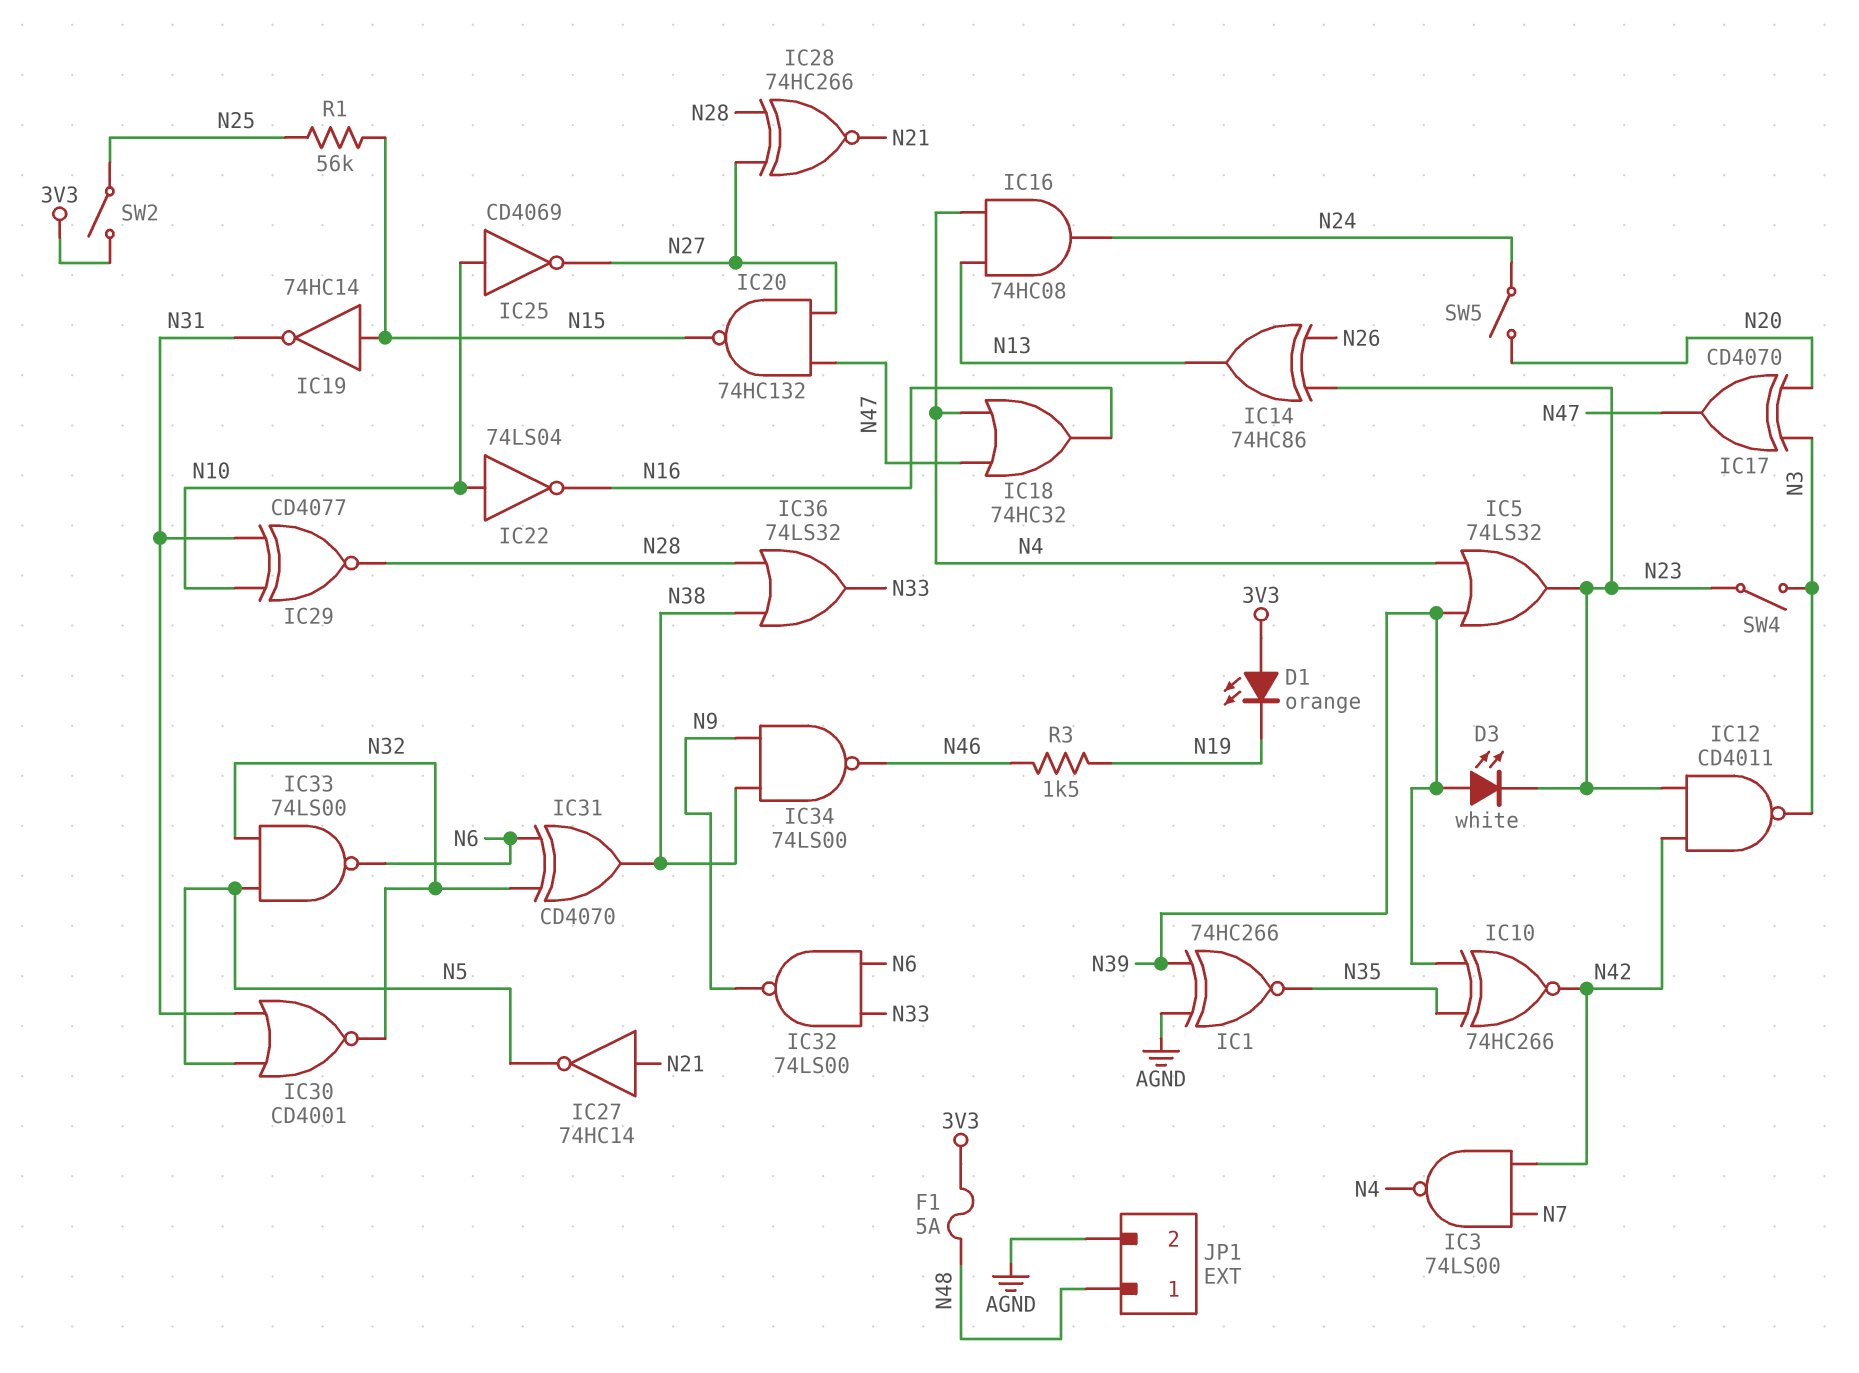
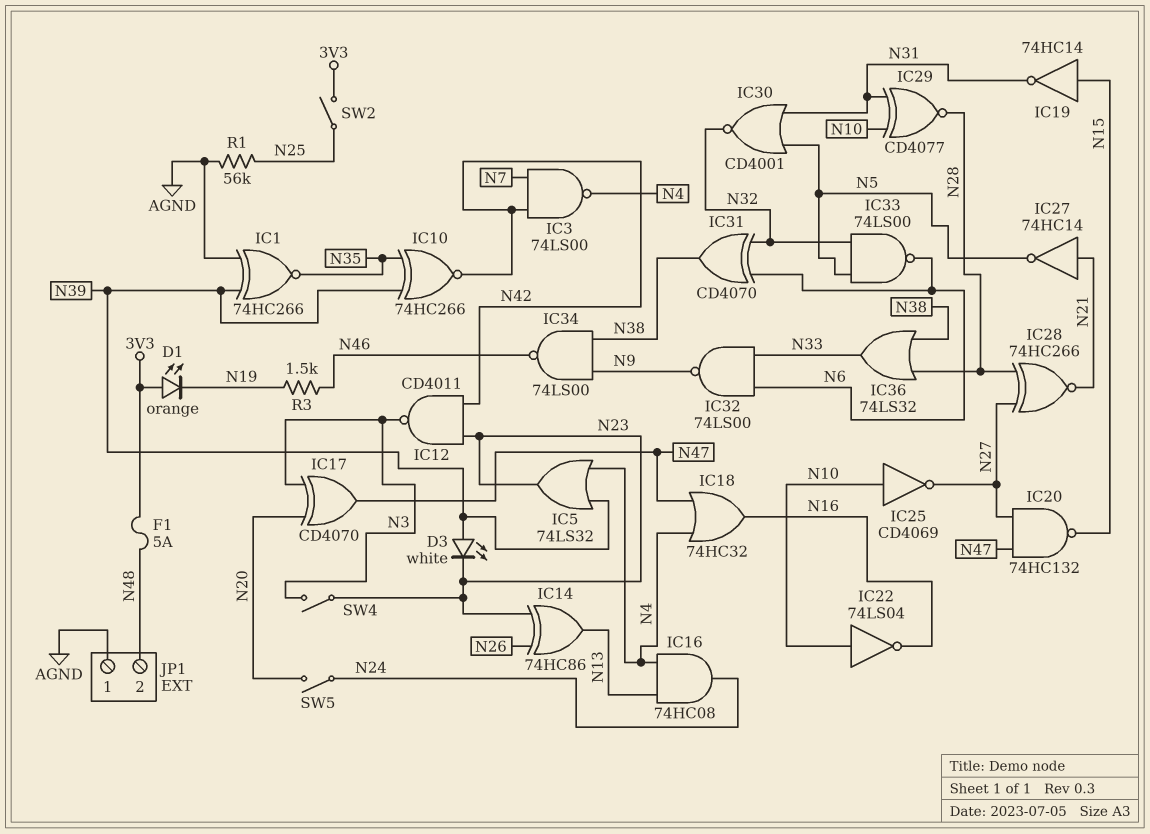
JP1 pin 1: N48 -> AGND
JP1 pin 2: AGND -> N48
R1: 56k (N15, N25) -> 56k (AGND, N25)

